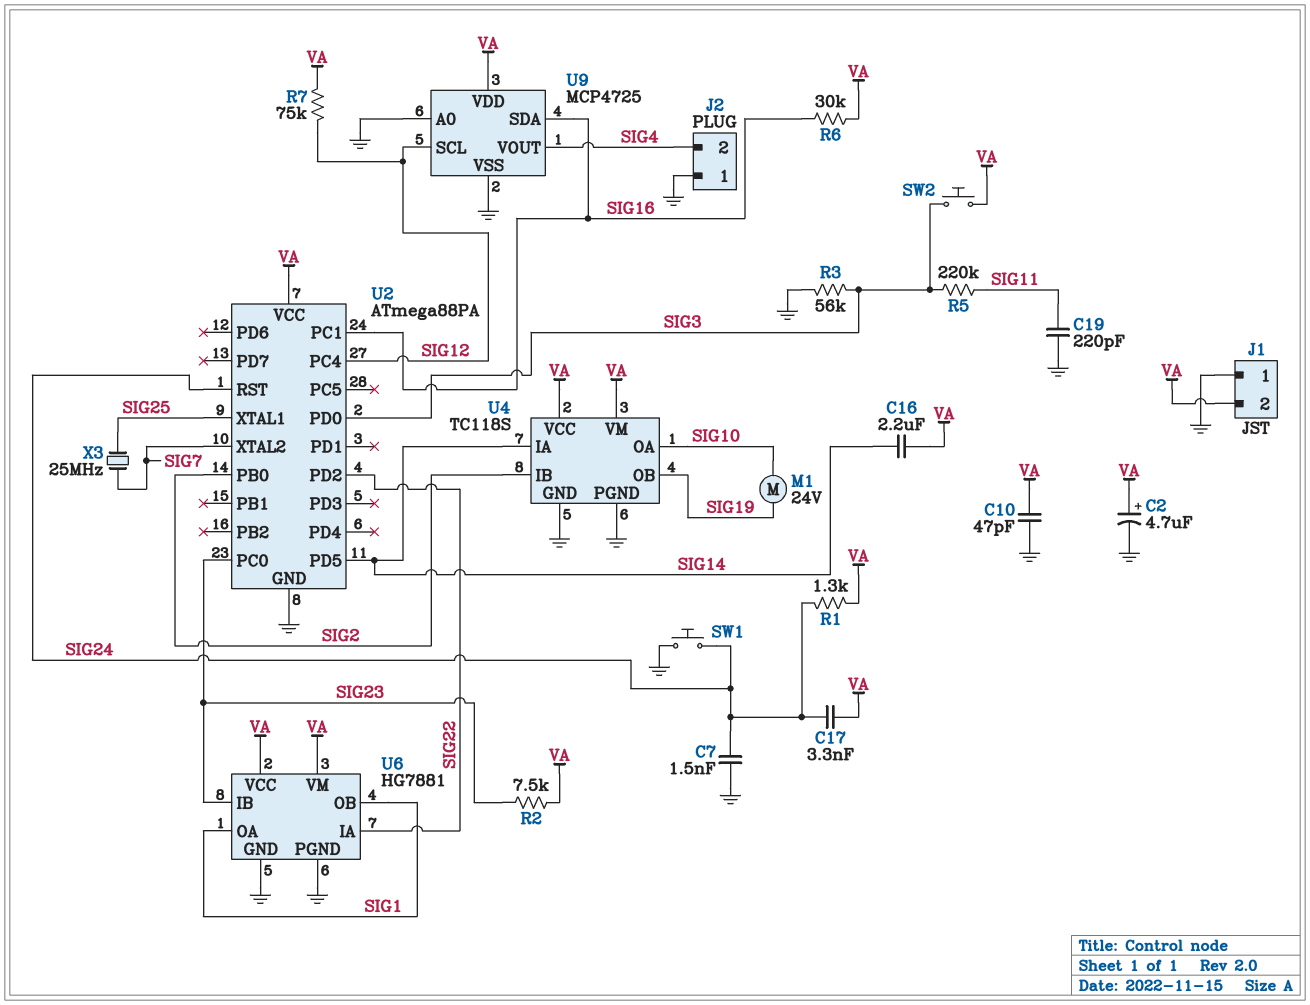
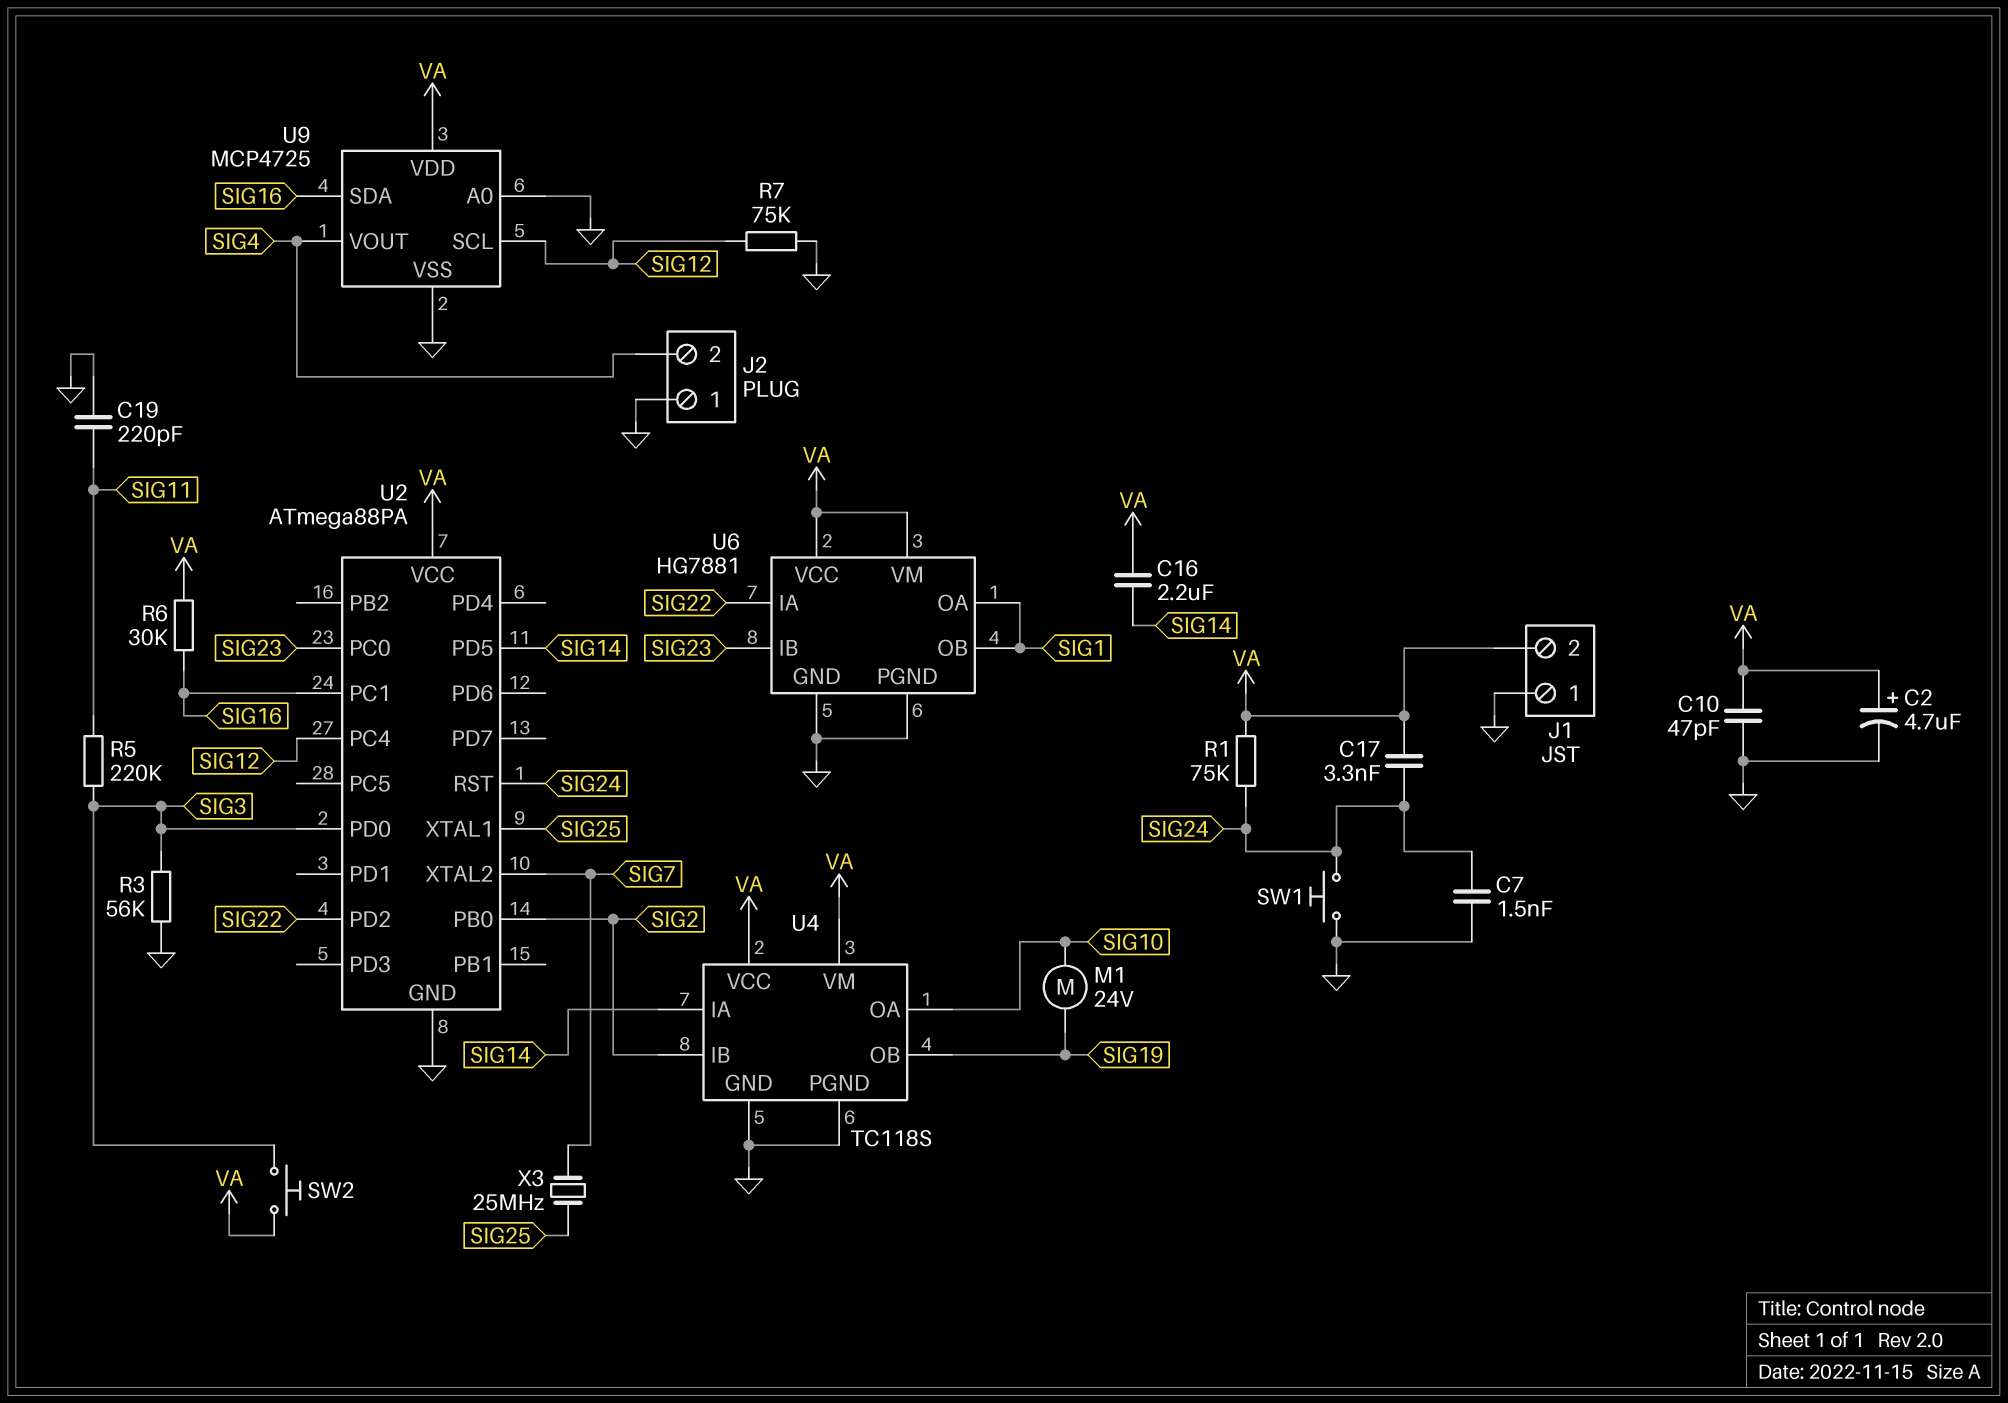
R1: 1.3k (SIG24, VA) -> 75k (SIG24, VA)
R2: 7.5k (SIG23, VA) -> none
R7: 75k (SIG12, VA) -> 75k (GND, SIG12)

